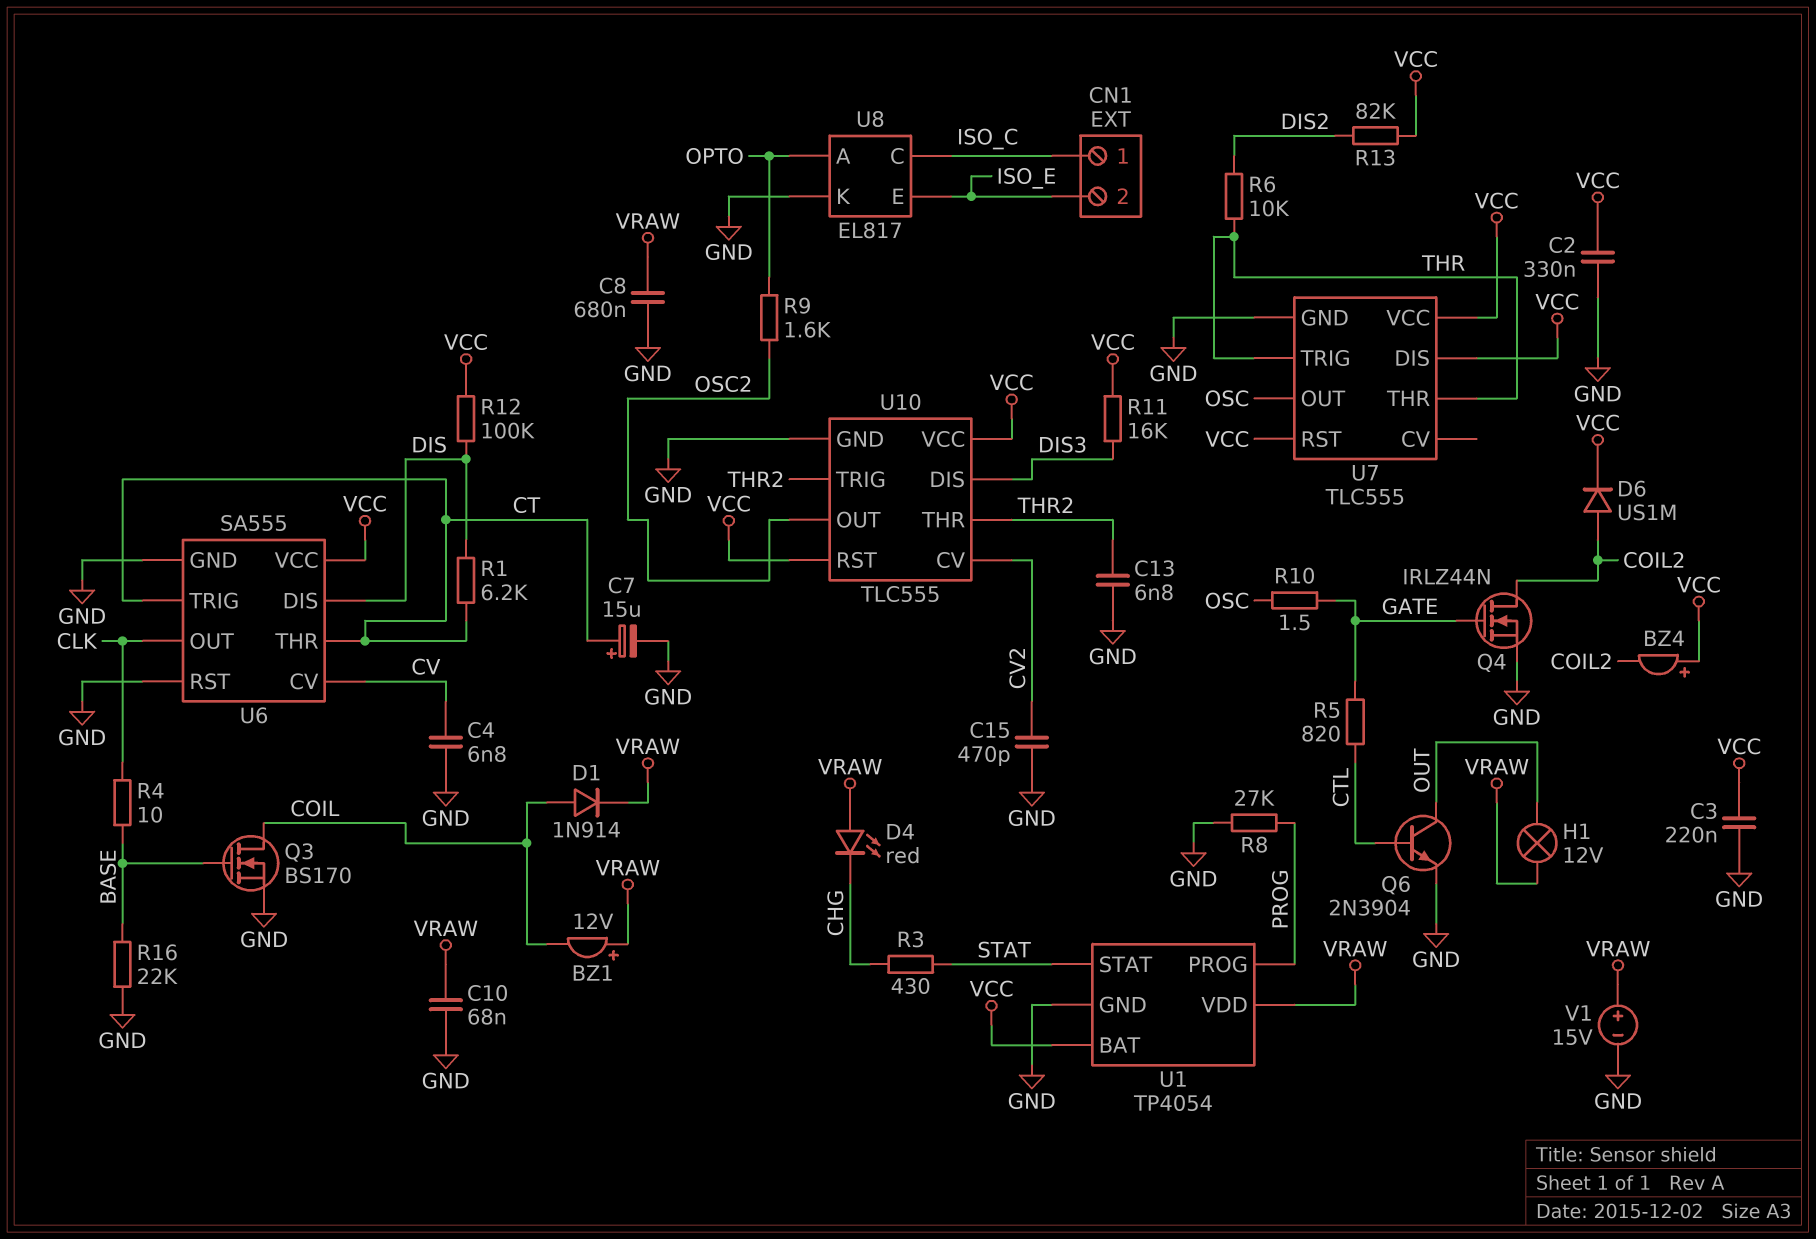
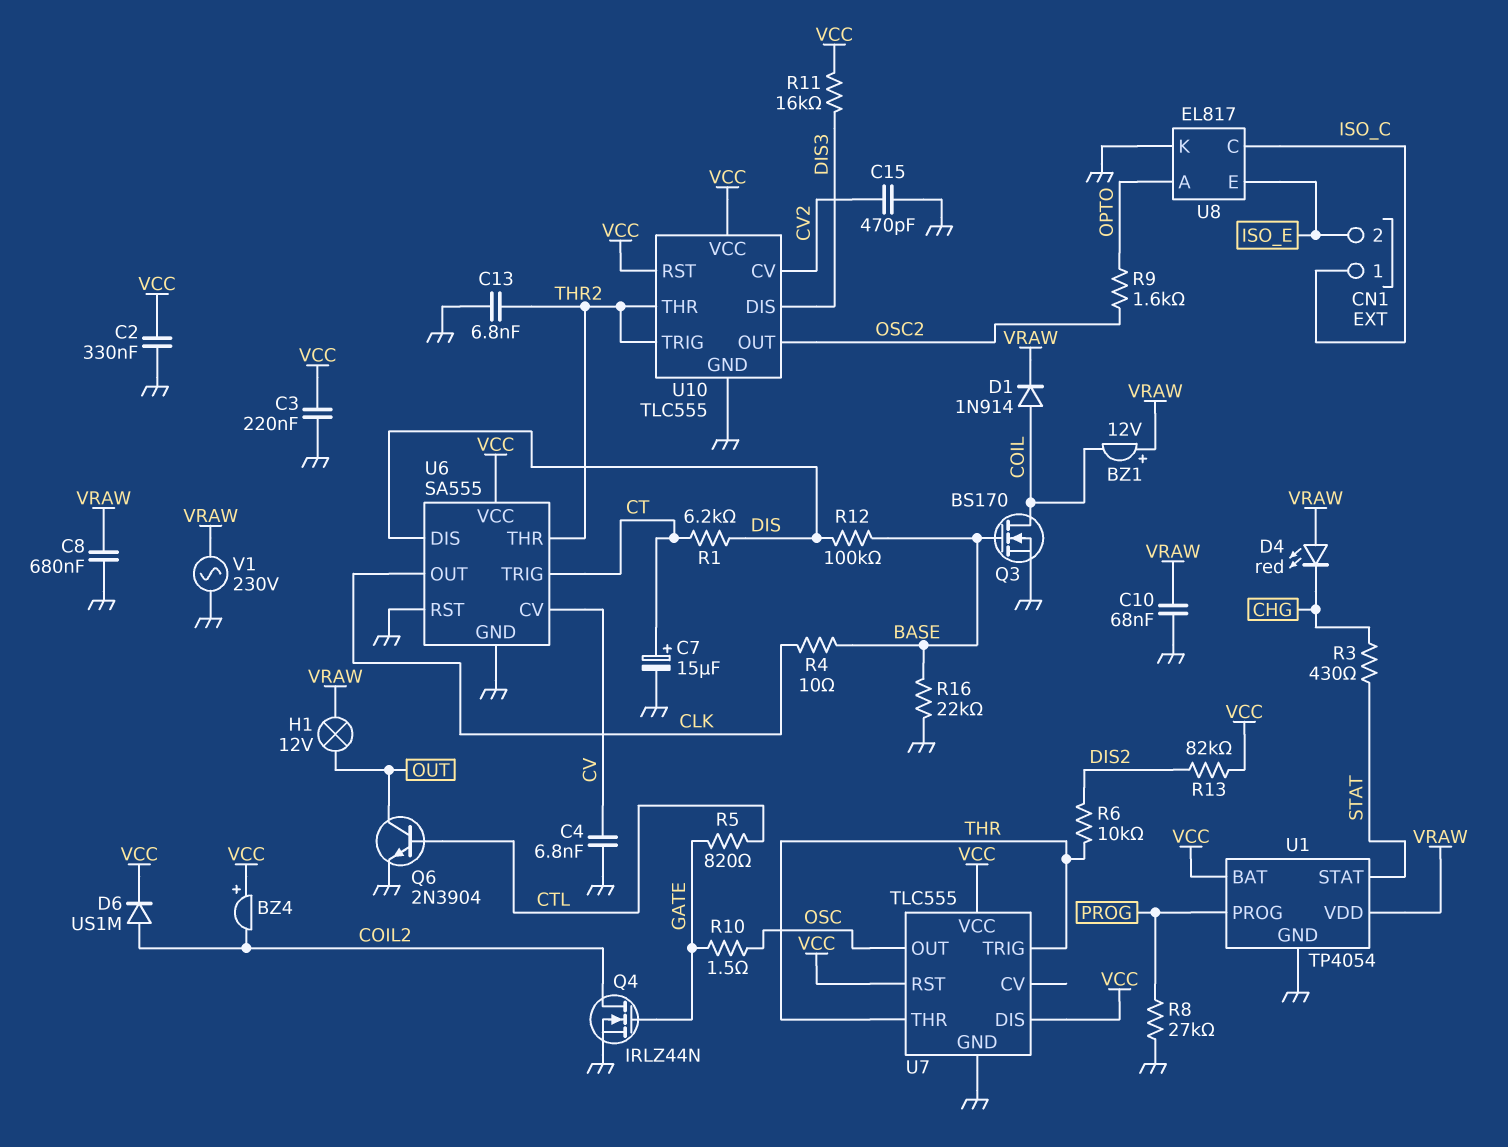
R12: 100k (DIS, VCC) -> 100k (BASE, DIS)
U6 pin THR: CT -> THR2
V1: 15V (plus VRAW, minus GND) -> AC 230V (GND, VRAW)

